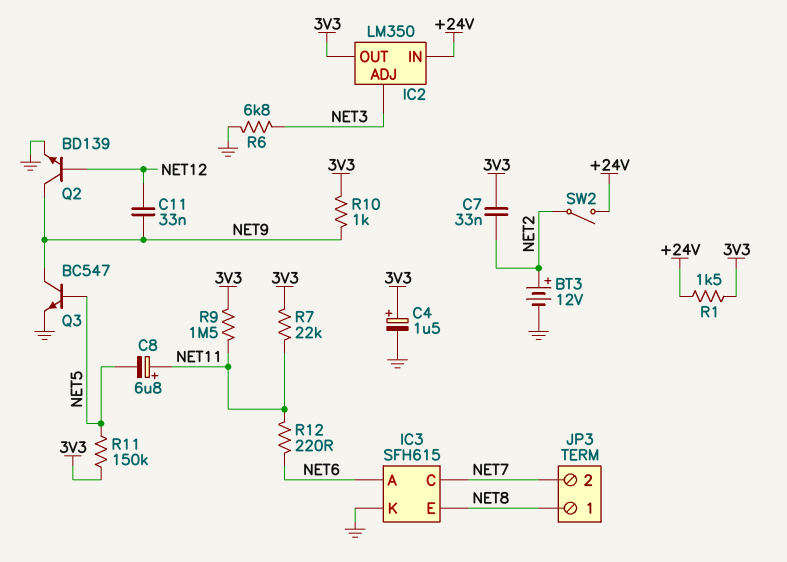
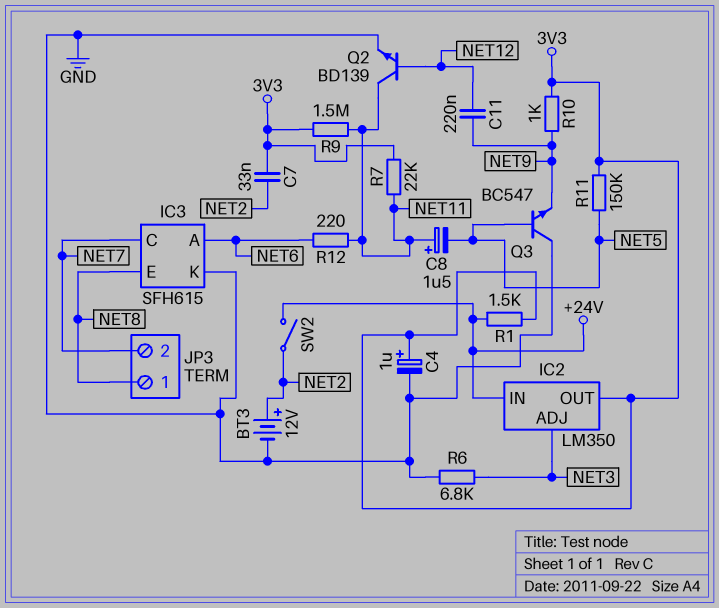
C4: 1.5uF (plus 3V3, minus GND) -> 1uF (plus 3V3, minus GND)
C8: 6.8uF (plus NET11, minus NET5) -> 1.5uF (plus NET11, minus NET5)
C11: 33nF (NET9, NET12) -> 220nF (NET9, NET12)
Q2: NPN BD139 (B NET12, C NET9, E GND) -> NPN BD139 (B NET12, C NET11, E GND)
Q3: NPN BC547 (B NET5, C NET9, E GND) -> NPN BC547 (B NET5, C GND, E NET9)

